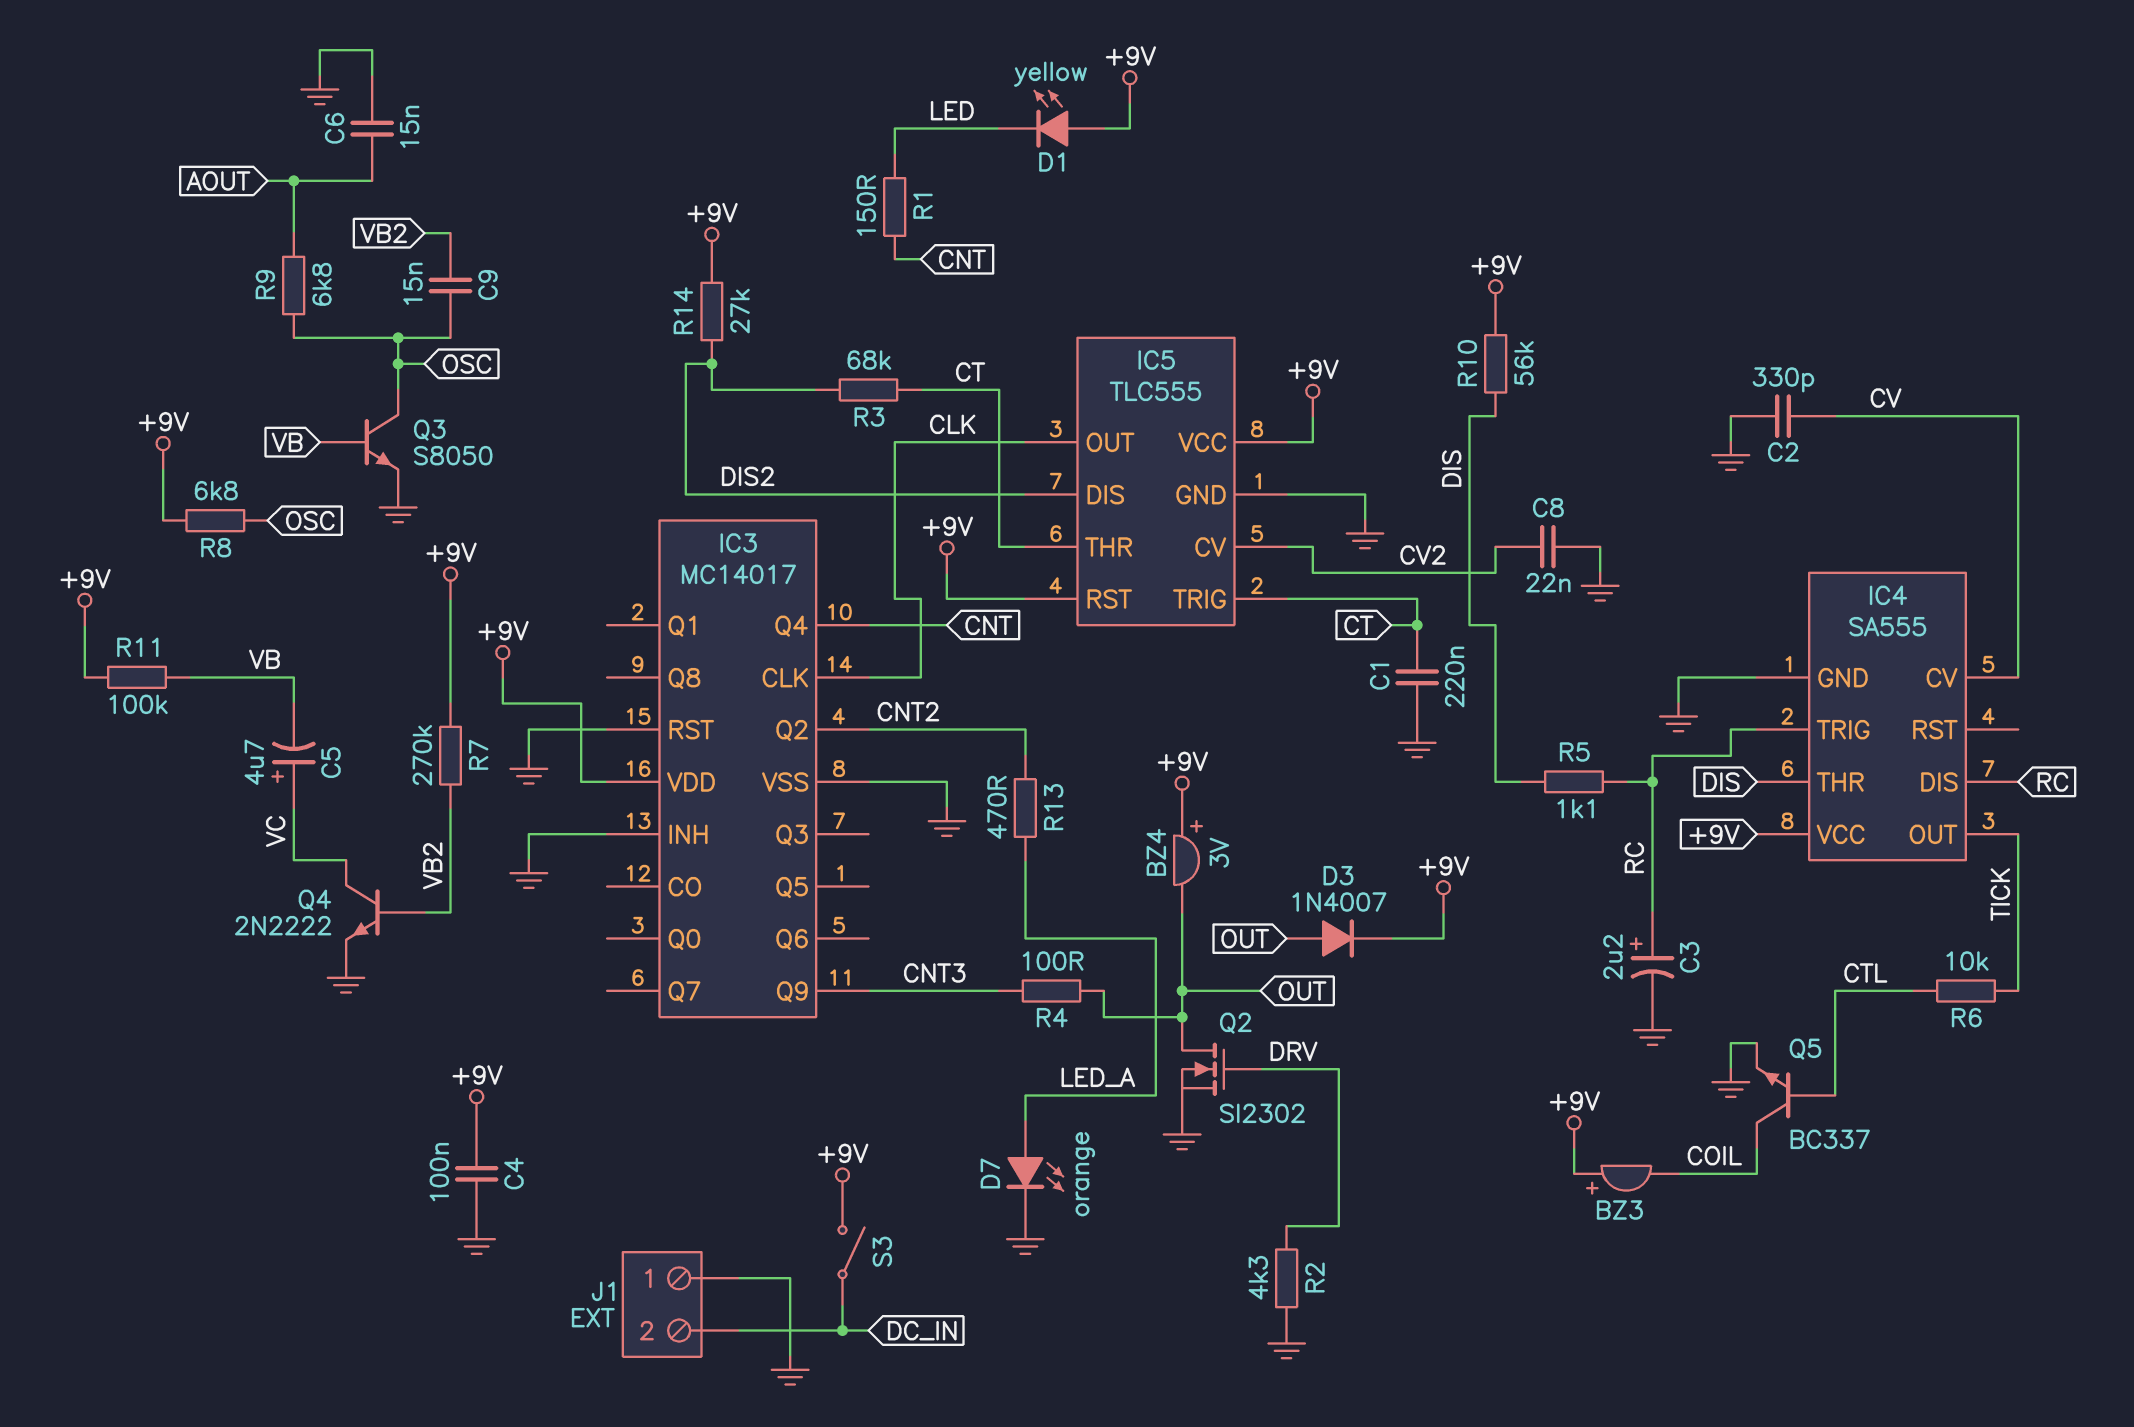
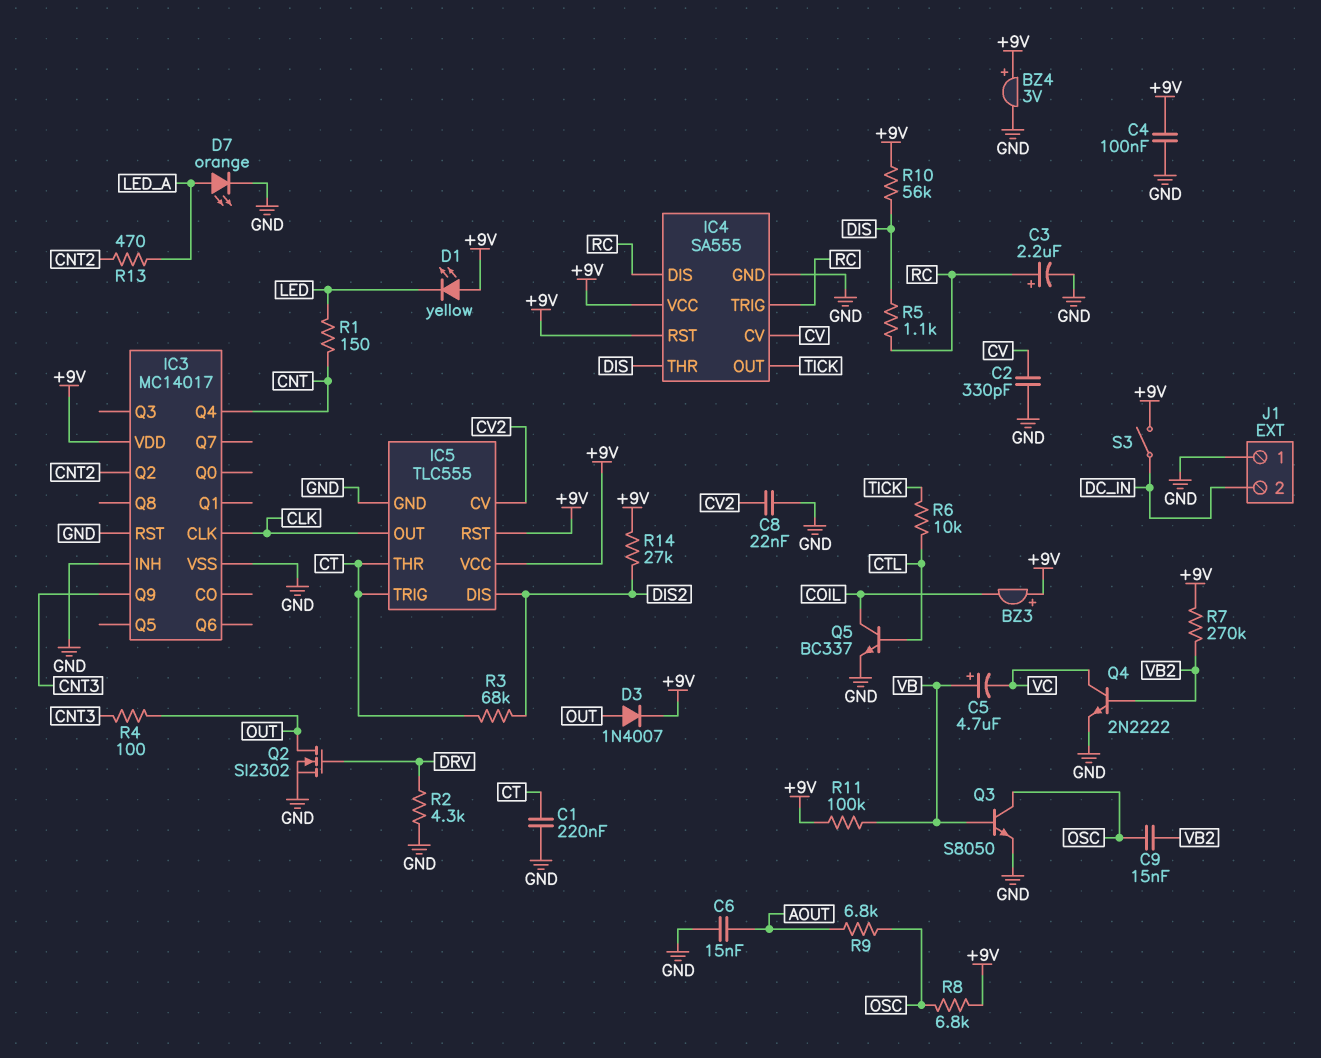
BZ4: buzzer 3V (plus +9V, minus OUT) -> buzzer 3V (plus +9V, minus GND)
C5: 4.7uF (plus VC, minus VB) -> 4.7uF (plus VB, minus VC)
IC4 pin RST: none -> +9V

